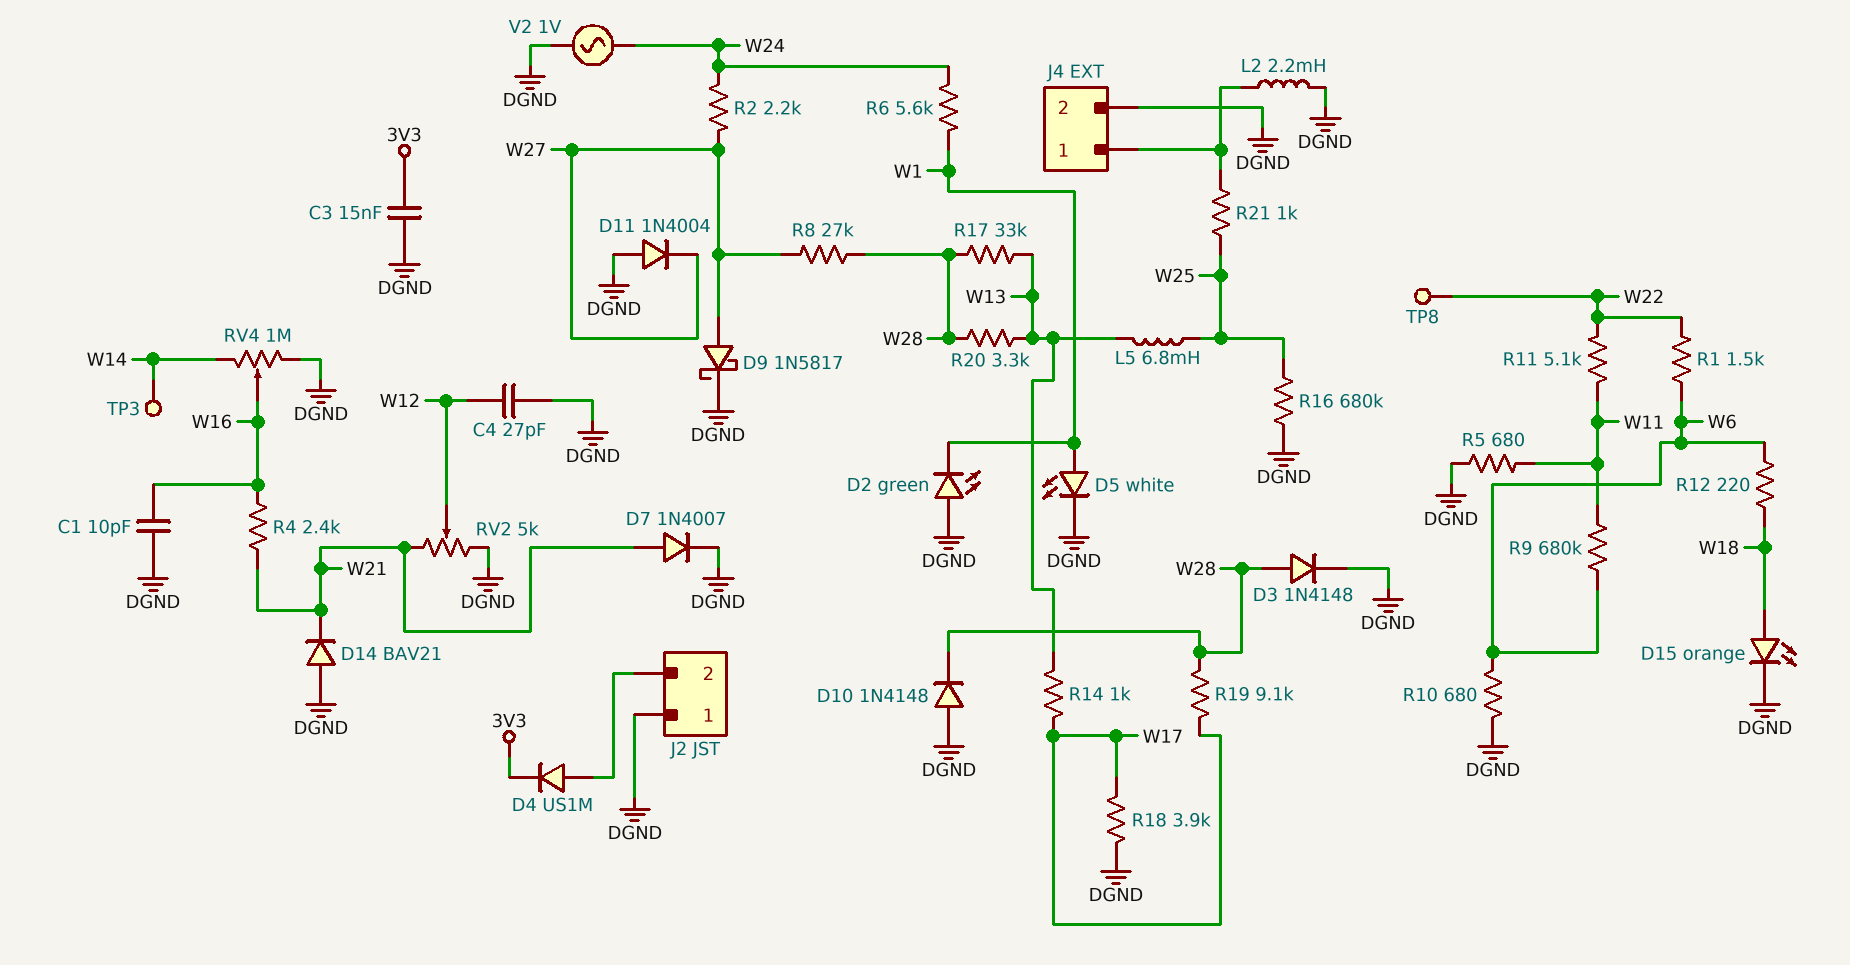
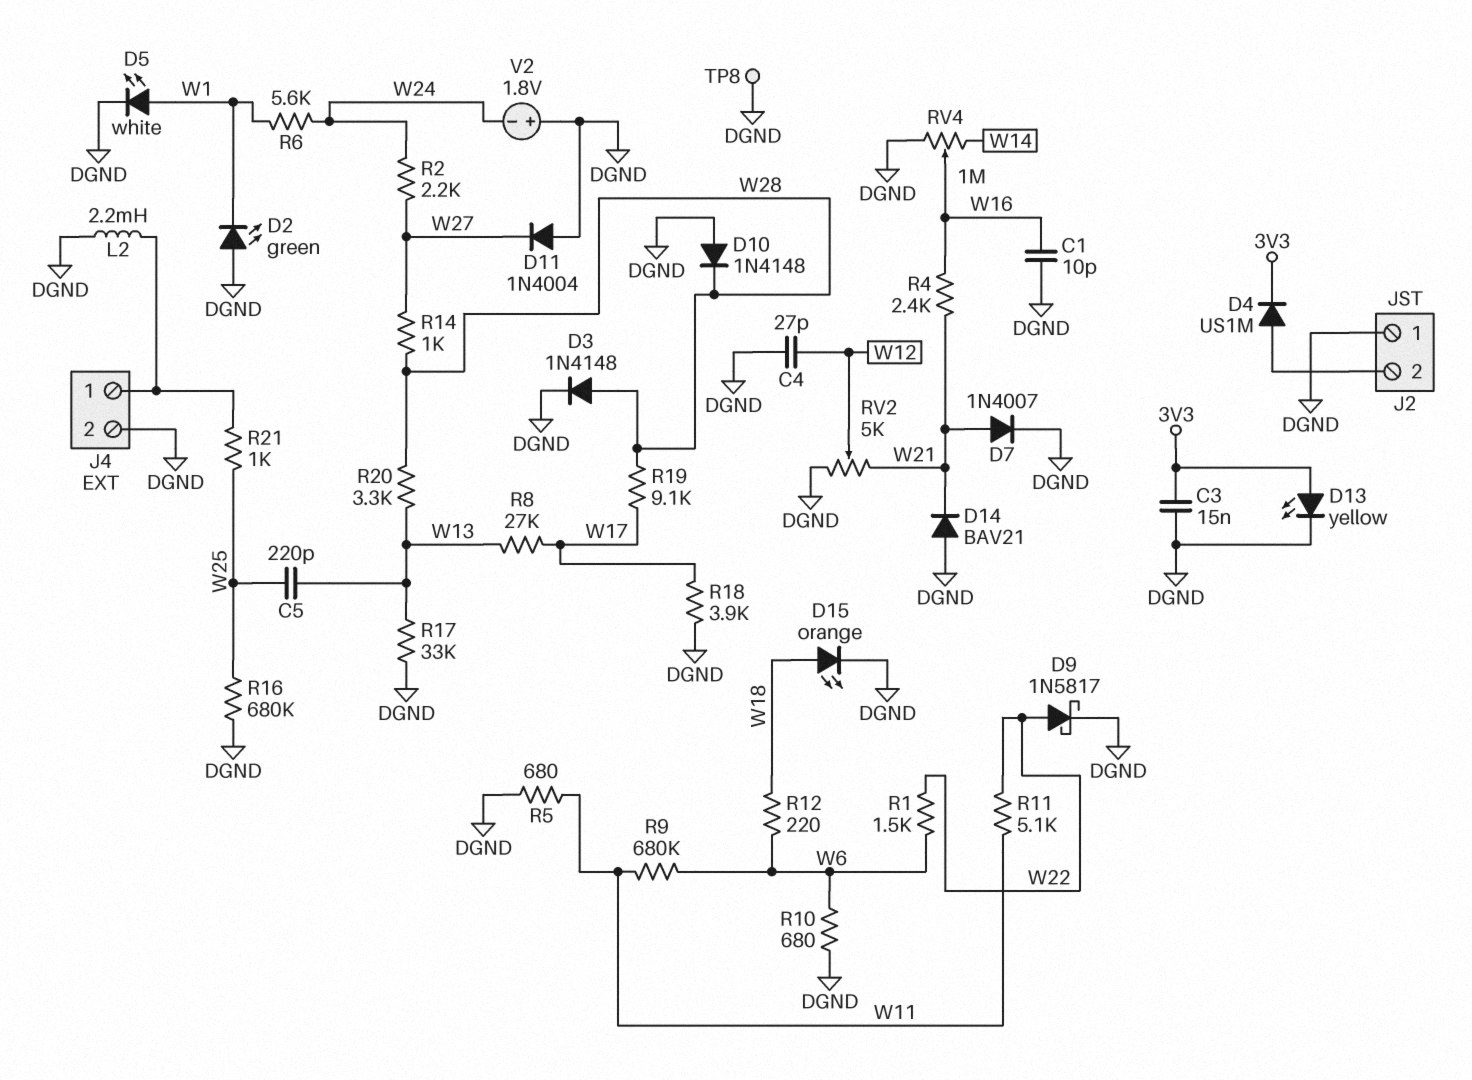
C5: none -> 220pF (W13, W25)
D9: schottky 1N5817 (A W27, K DGND) -> schottky 1N5817 (A W22, K DGND)
D13: none -> LED yellow (A 3V3, K DGND)
L5: 6.8mH (W13, W25) -> none
R8: 27k (W27, W28) -> 27k (W13, W17)
R14: 1k (W13, W17) -> 1k (W27, W28)
R17: 33k (W13, W28) -> 33k (DGND, W13)
TP3: test point (W14) -> none
TP8: test point (W22) -> test point (DGND)
V2: AC 1V (DGND, W24) -> 1.8V (plus DGND, minus W24)

